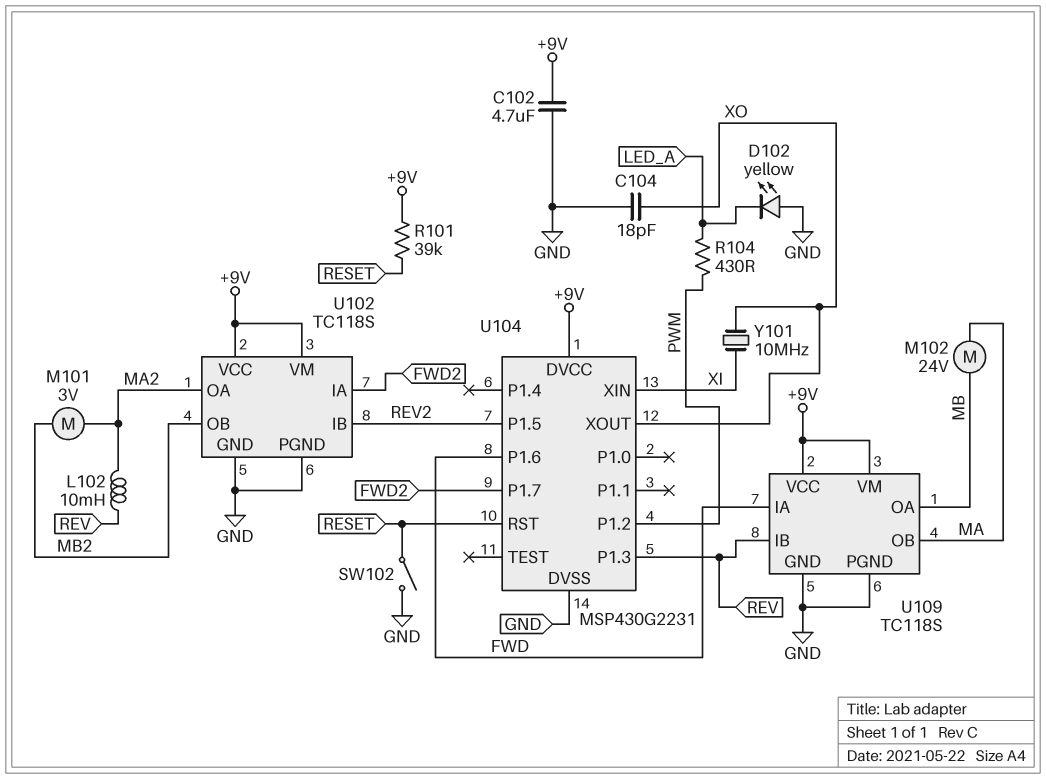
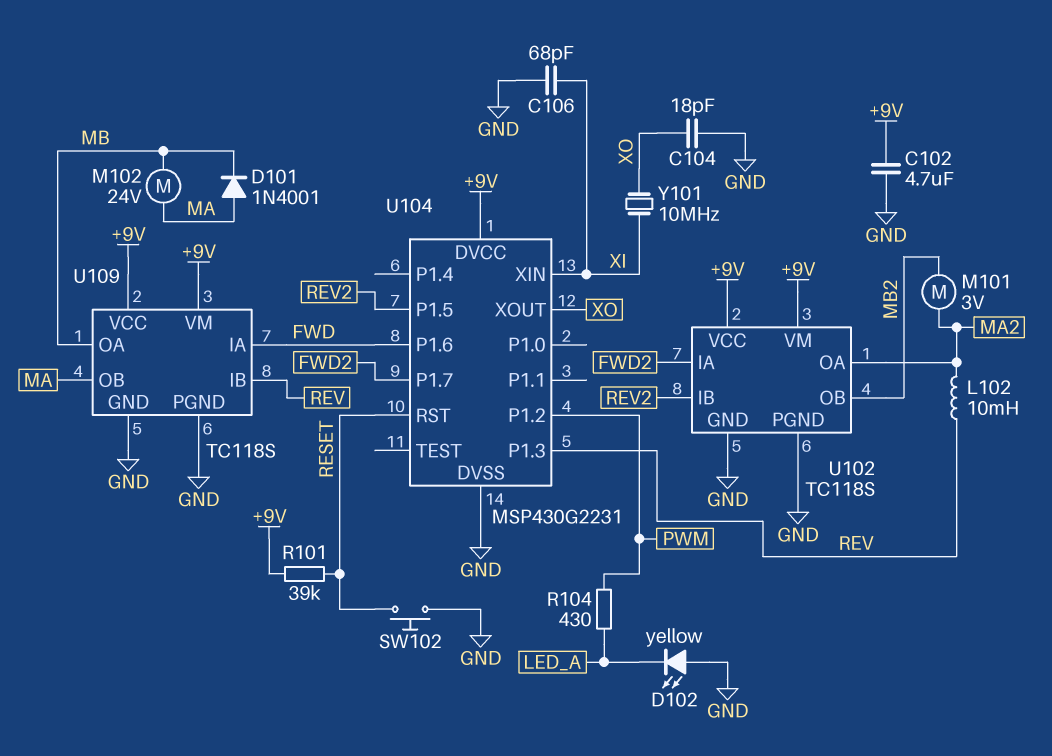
C106: none -> 68pF (GND, XI)
D101: none -> diode 1N4001 (A MA, K MB)
SW102: switch (GND, RESET) -> button (GND, RESET)

